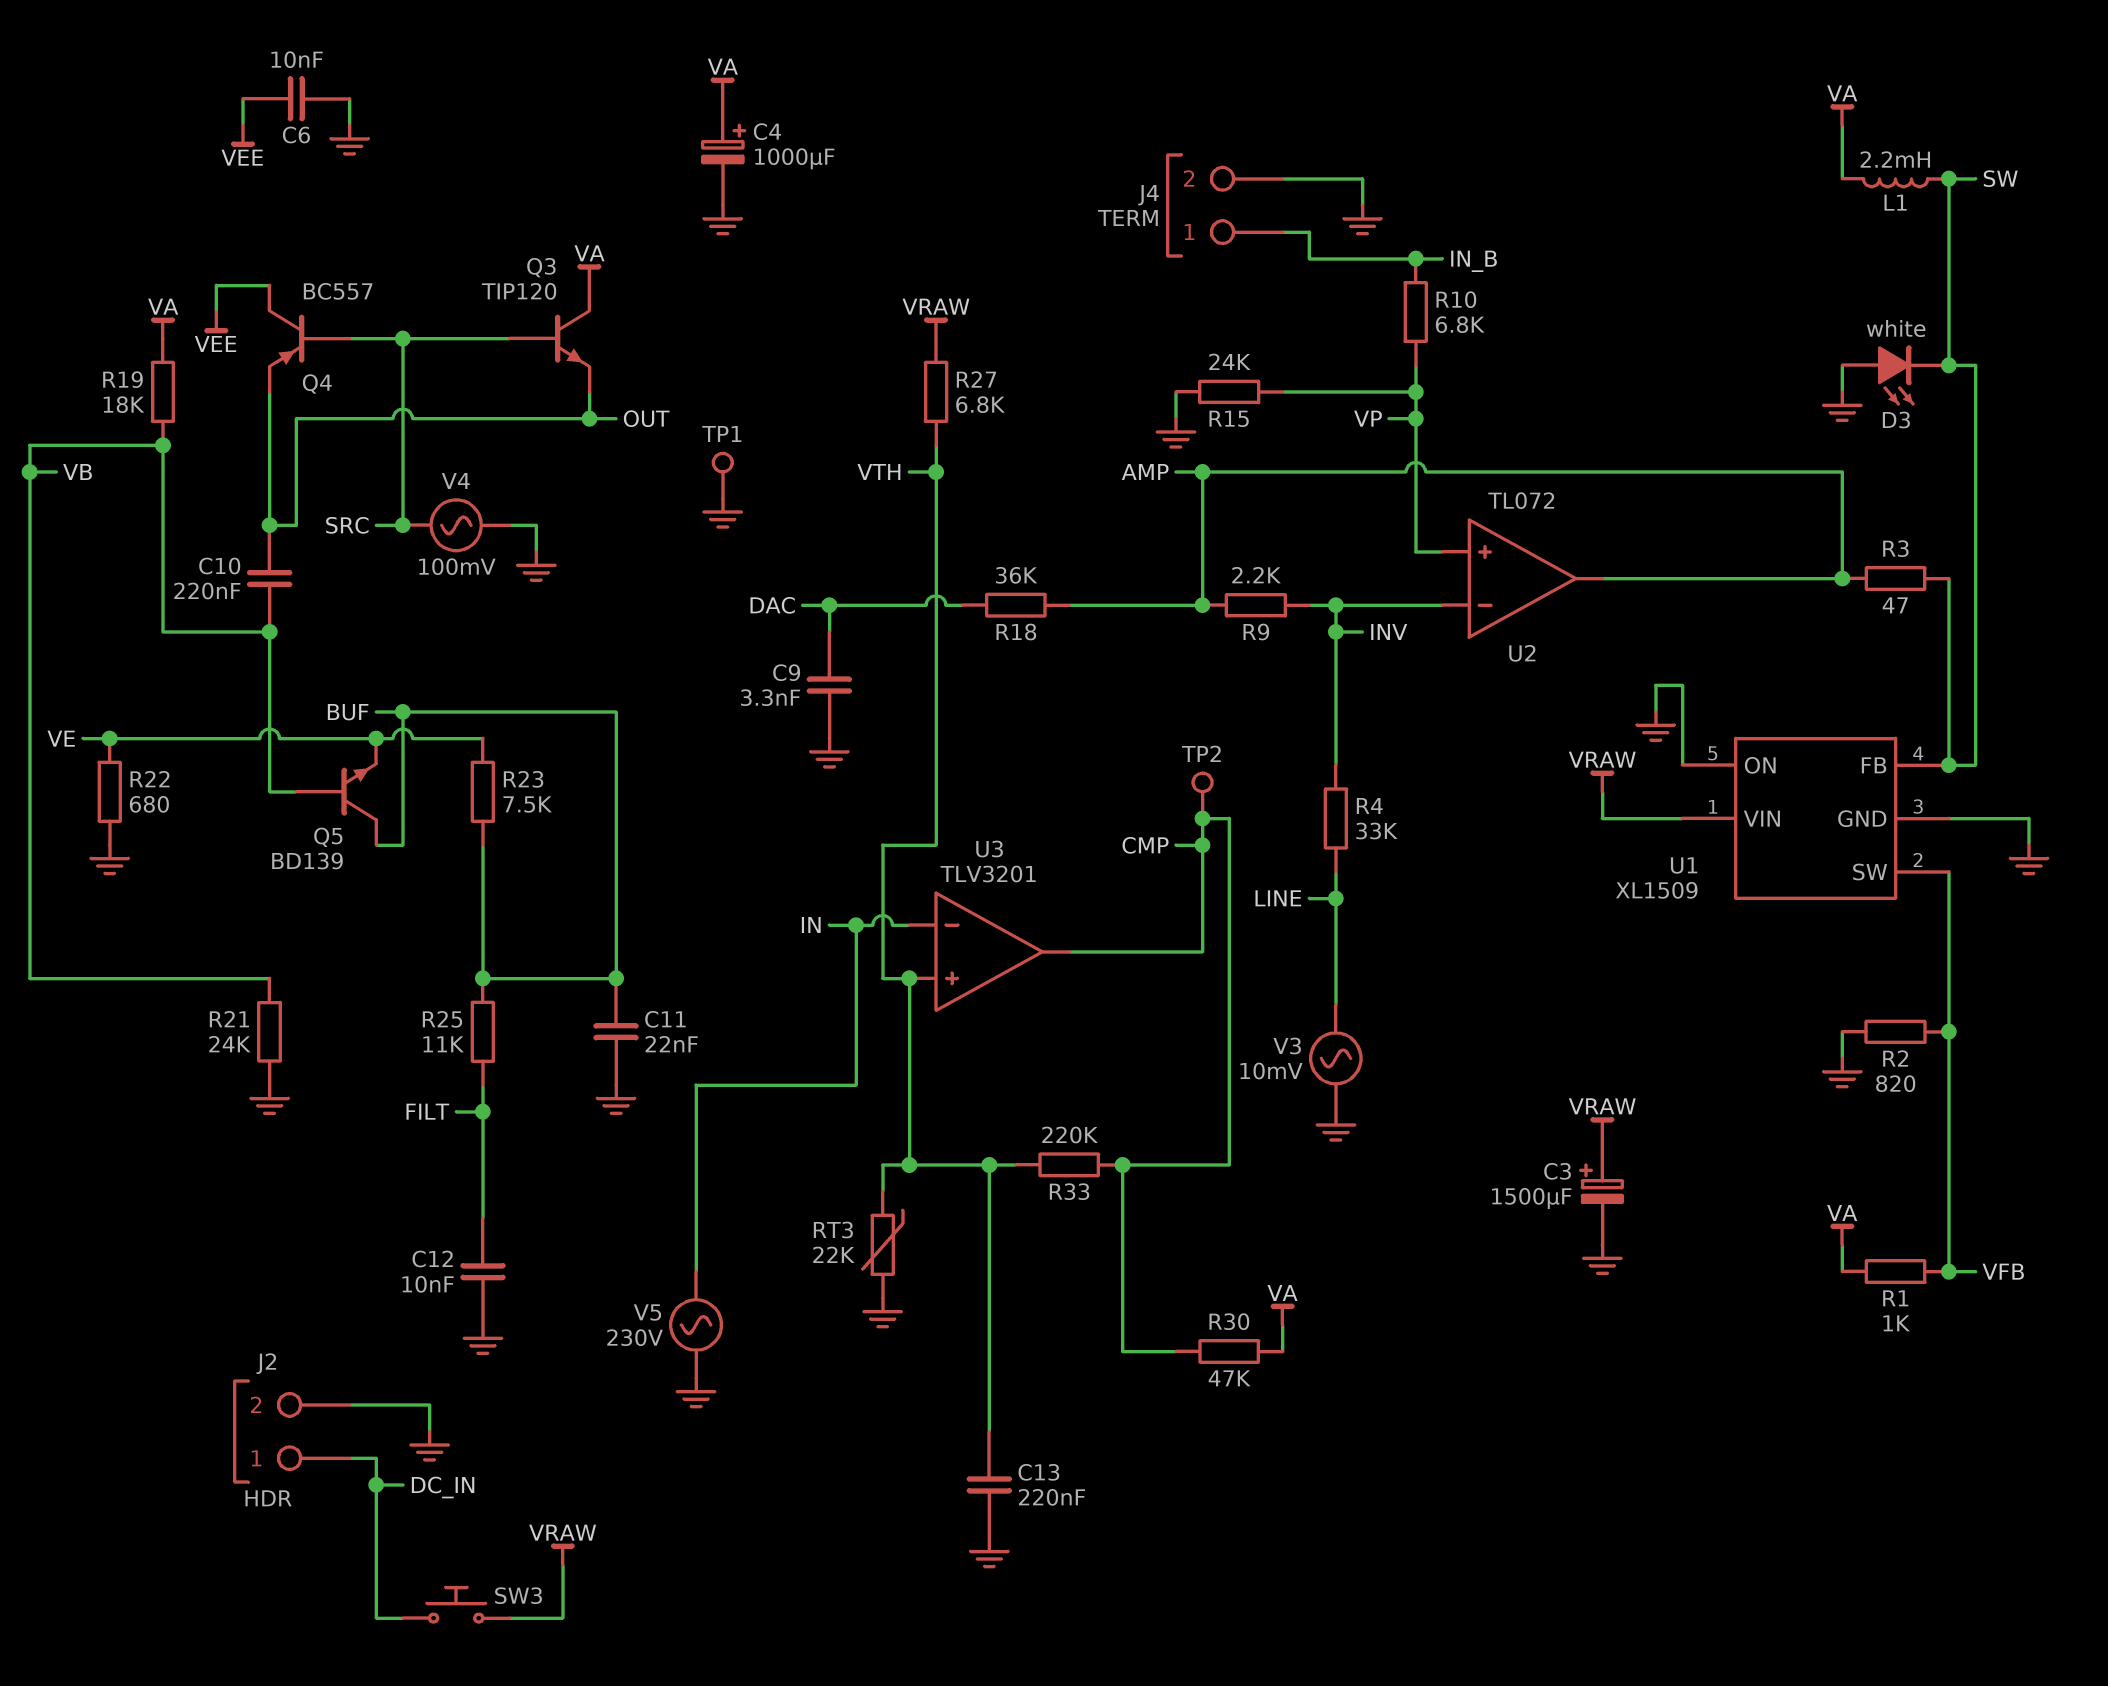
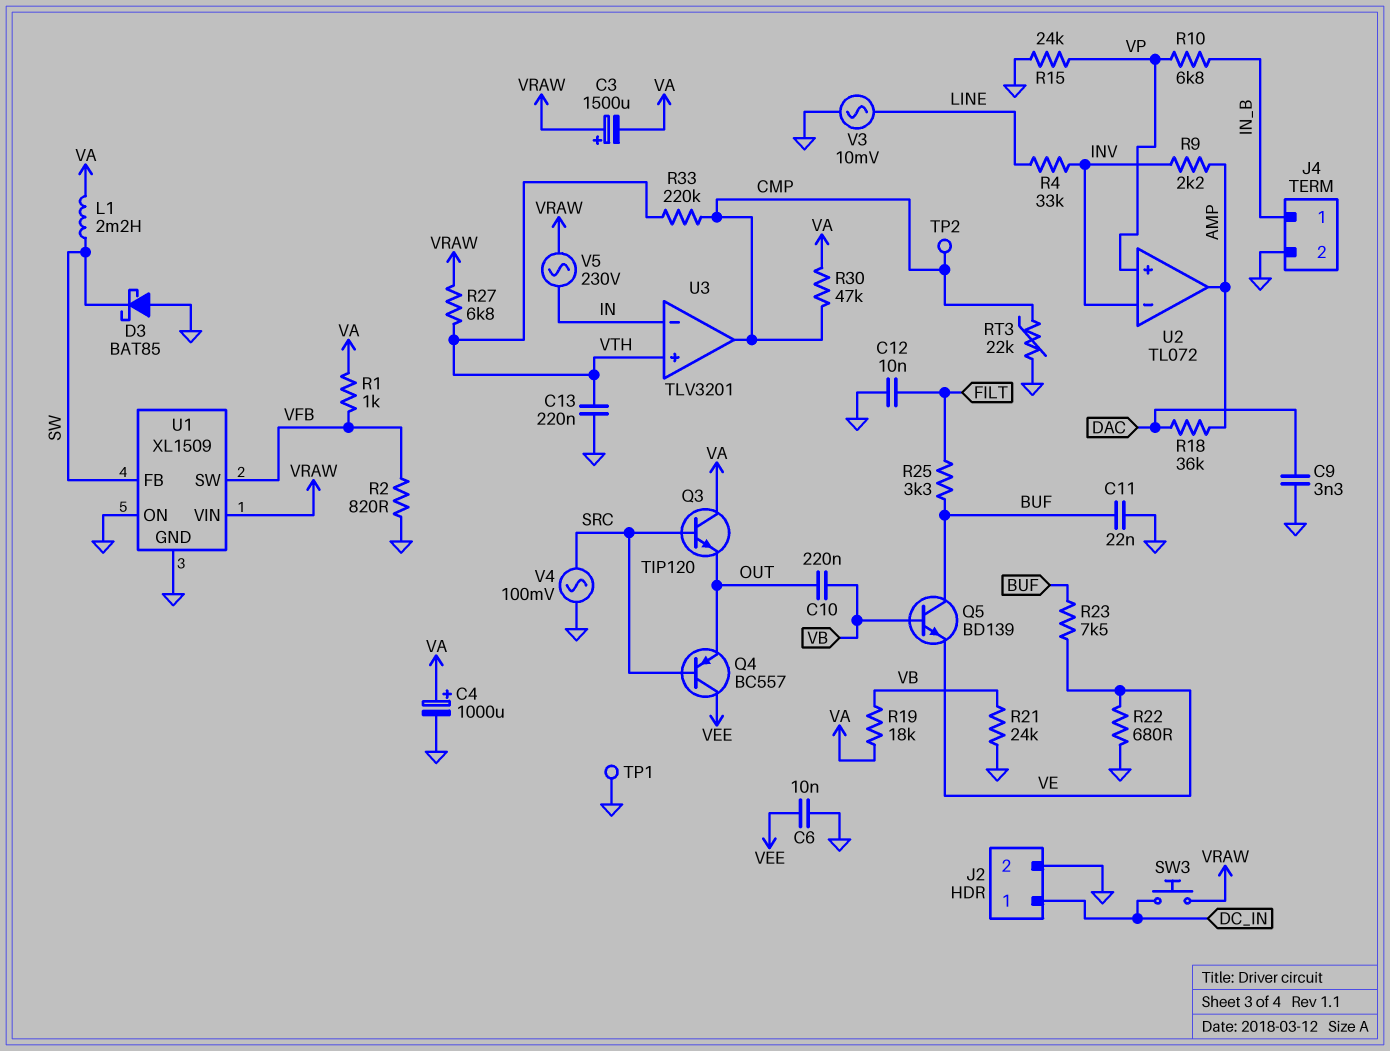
C3: 1500uF (plus VRAW, minus GND) -> 1500uF (plus VRAW, minus VA)
D3: LED white (A GND, K SW) -> schottky BAT85 (A GND, K SW)
R3: 47 (AMP, SW) -> none
R25: 11k (BUF, FILT) -> 3.3k (BUF, FILT)
RT3: 22k (GND, VTH) -> 22k (CMP, GND)
V5: AC 230V (GND, IN) -> AC 230V (IN, VRAW)

